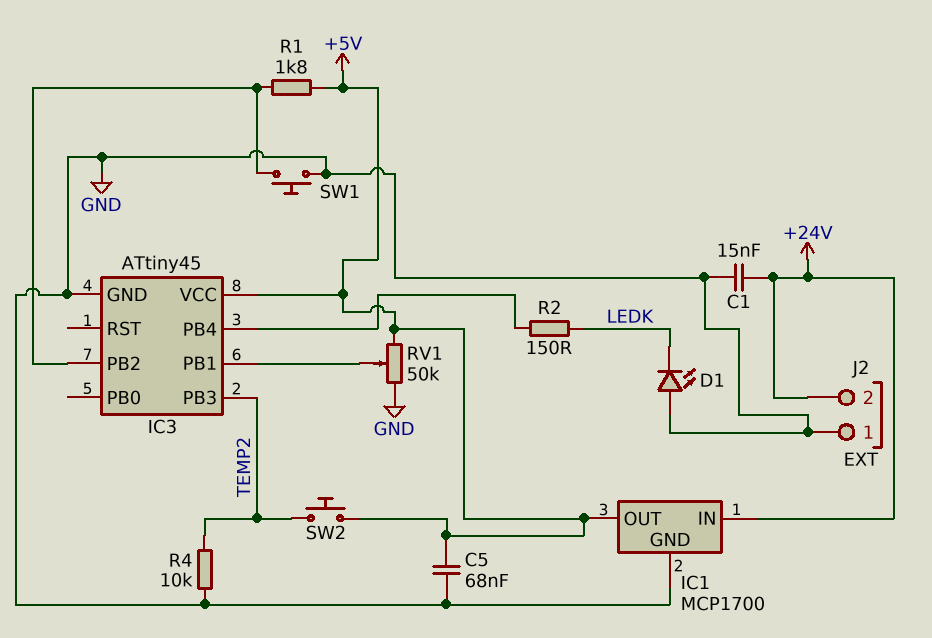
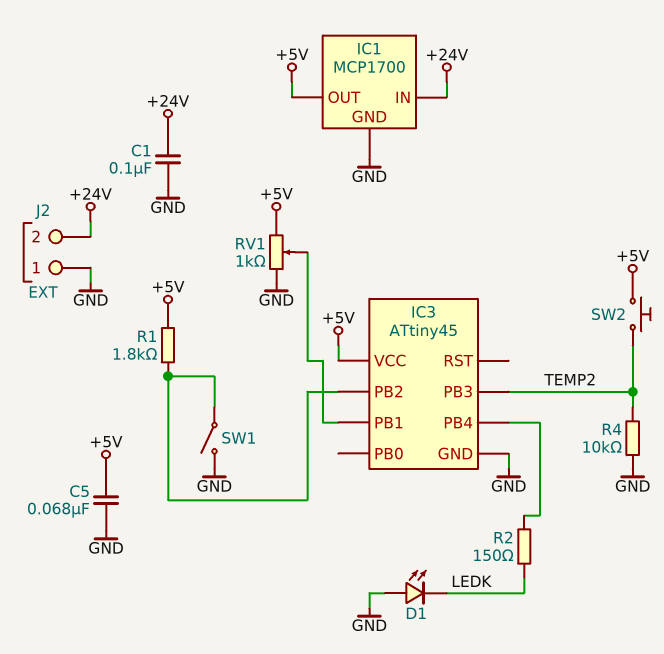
C1: 15nF (+24V, GND) -> 100nF (+24V, GND)
RV1: 50k (+5V, GND, wiper IC3/PB1) -> 1k (+5V, GND, wiper IC3/PB1)
SW1: button (GND, IC3/PB2) -> switch (GND, IC3/PB2)

